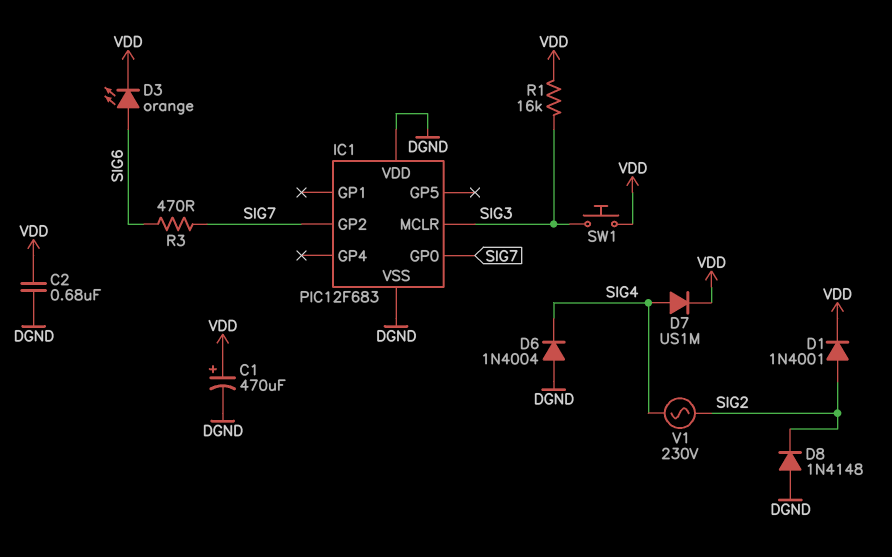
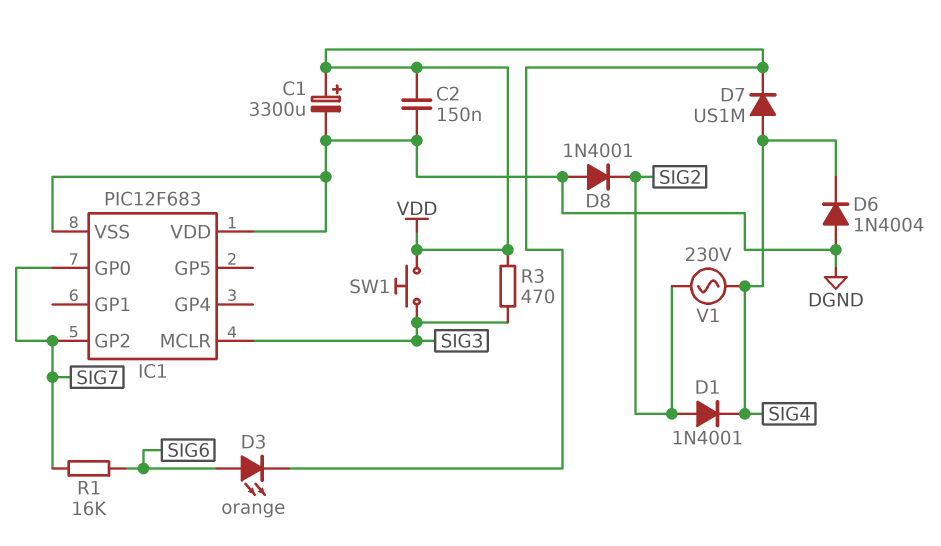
C1: 470uF (plus VDD, minus DGND) -> 3300uF (plus VDD, minus DGND)
C2: 680nF (DGND, VDD) -> 150nF (DGND, VDD)
D1: diode 1N4001 (A SIG2, K VDD) -> diode 1N4001 (A SIG2, K SIG4)
D8: diode 1N4148 (A DGND, K SIG2) -> diode 1N4001 (A DGND, K SIG2)
R1: 16k (SIG3, VDD) -> 16k (SIG6, SIG7)
R3: 470 (SIG6, SIG7) -> 470 (SIG3, VDD)

